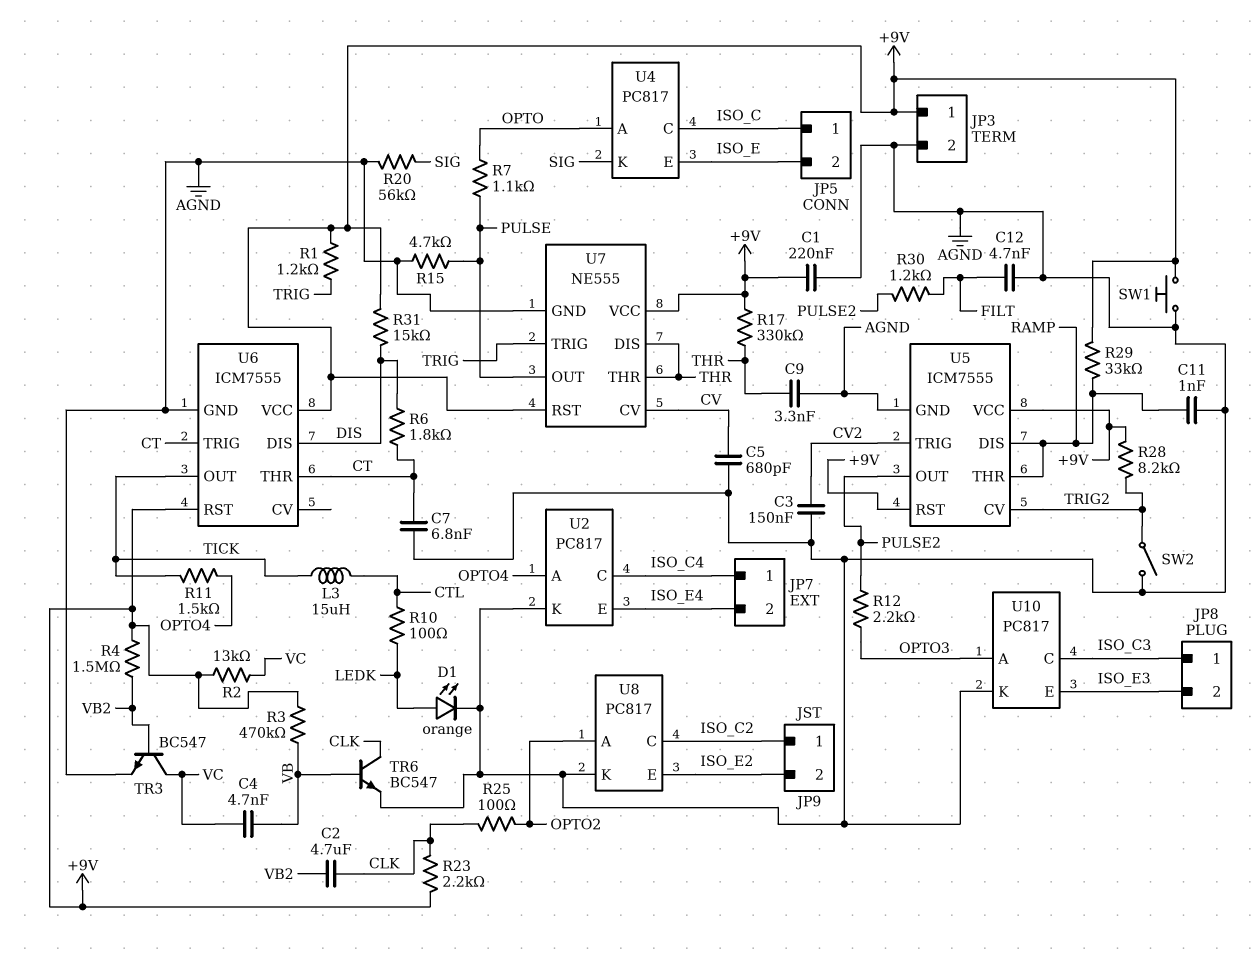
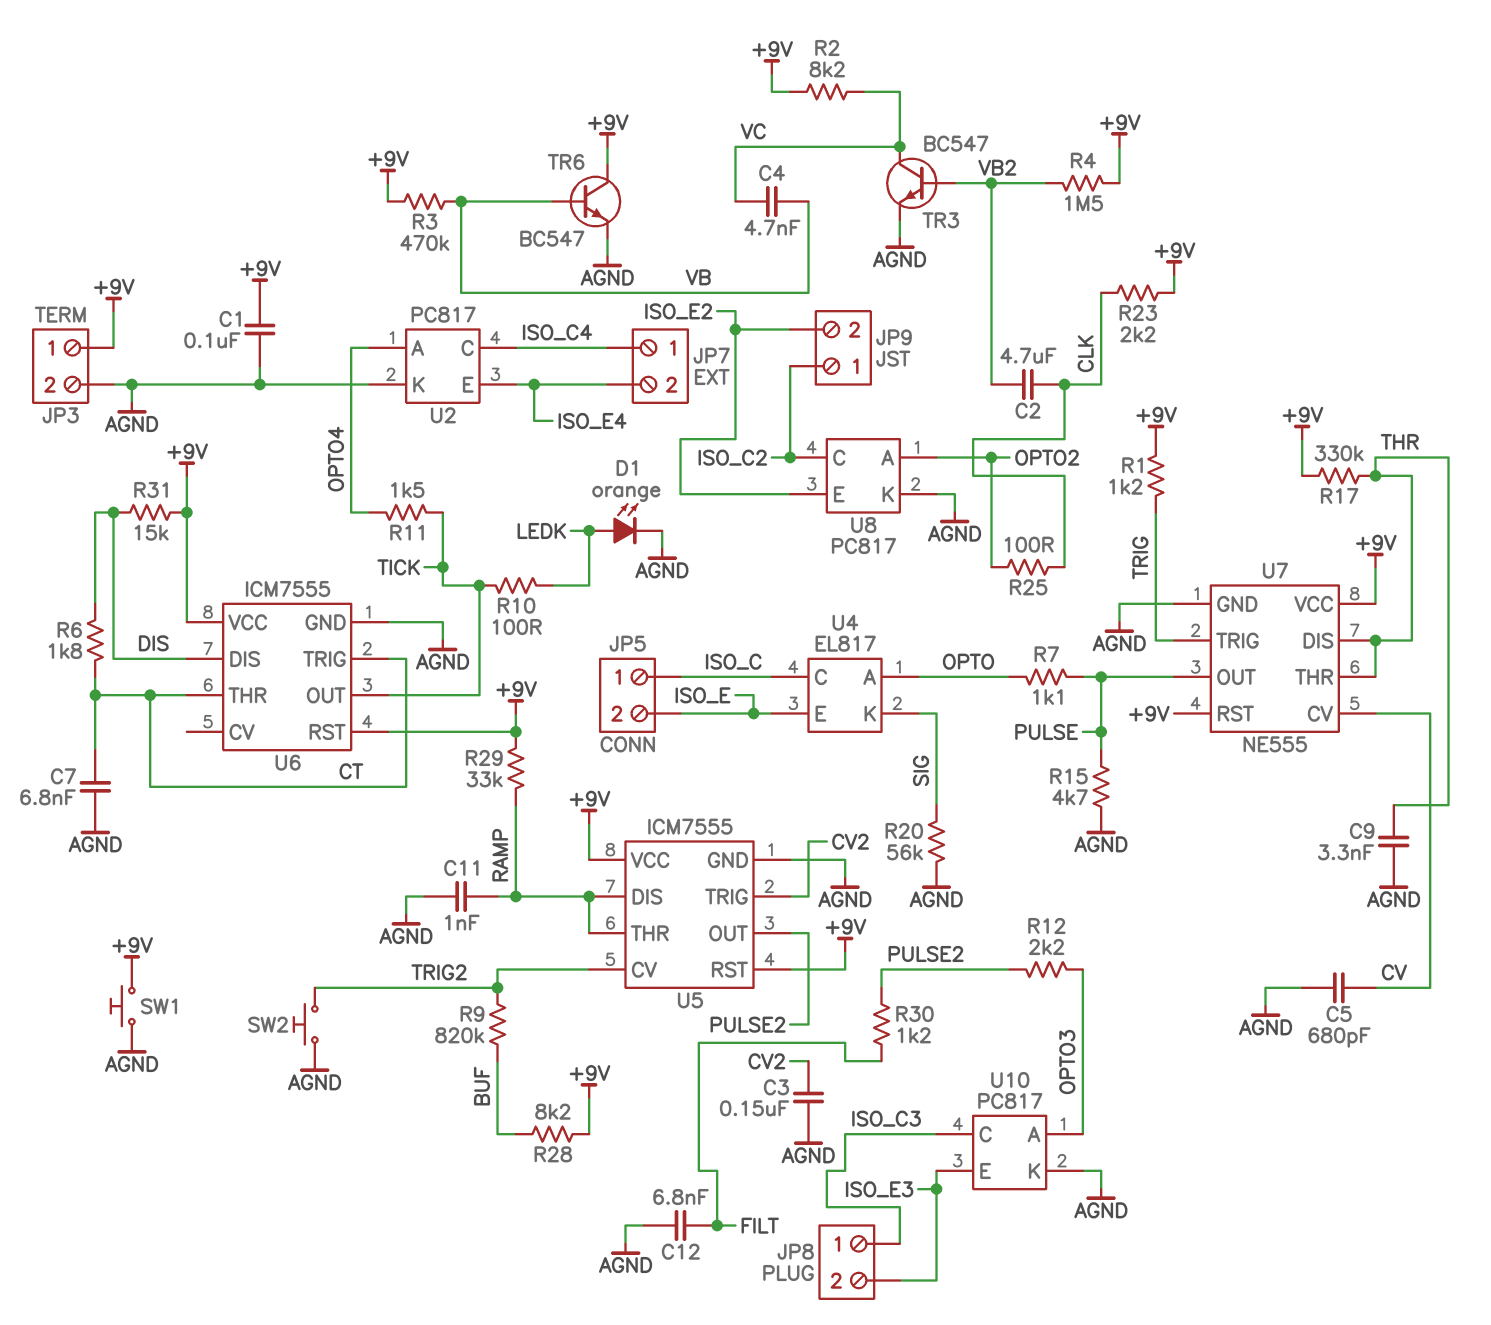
C1: 220nF (+9V, AGND) -> 100nF (+9V, AGND)
C12: 4.7nF (AGND, FILT) -> 6.8nF (AGND, FILT)
L3: 15uH (CTL, TICK) -> none
R2: 13k (+9V, VC) -> 8.2k (+9V, VC)
R9: none -> 820k (BUF, TRIG2)
R10: 100 (CTL, LEDK) -> 100 (LEDK, TICK)
R28: 8.2k (+9V, TRIG2) -> 8.2k (+9V, BUF)
SW2: switch (AGND, TRIG2) -> button (AGND, TRIG2)
TR6: NPN BC547 (B VB, C CLK, E AGND) -> NPN BC547 (B VB, C +9V, E AGND)
U4: PC817 -> EL817

